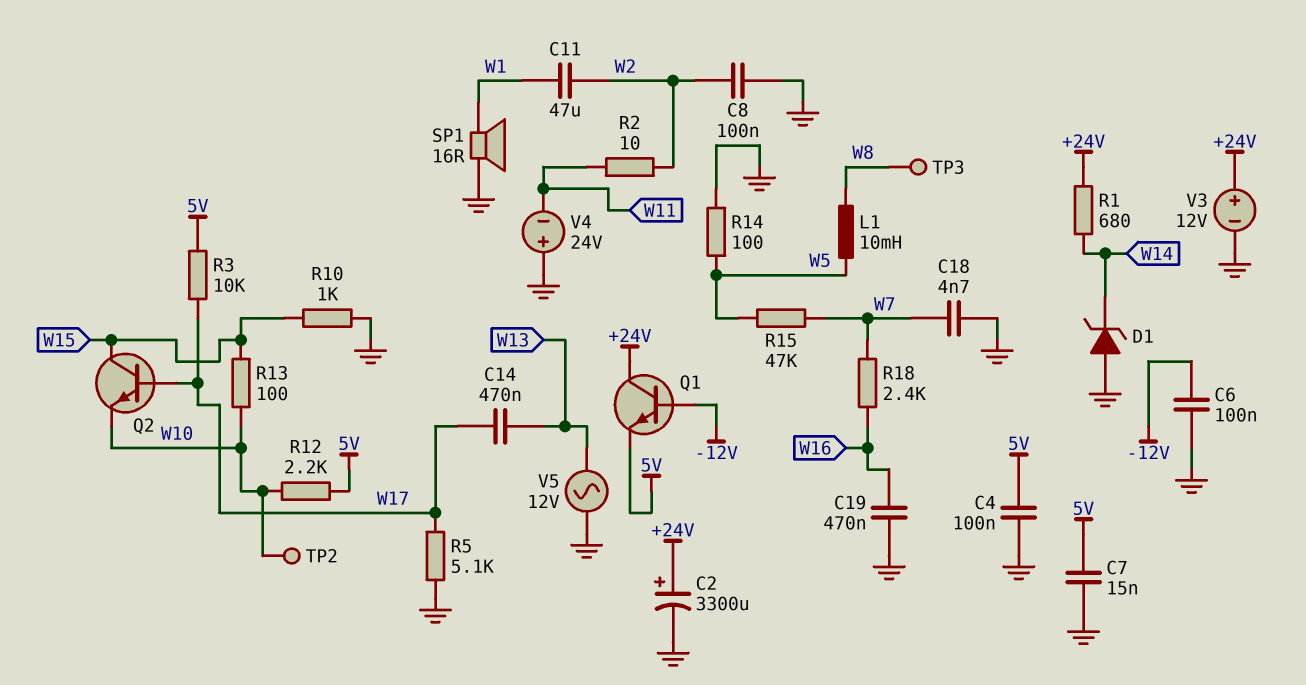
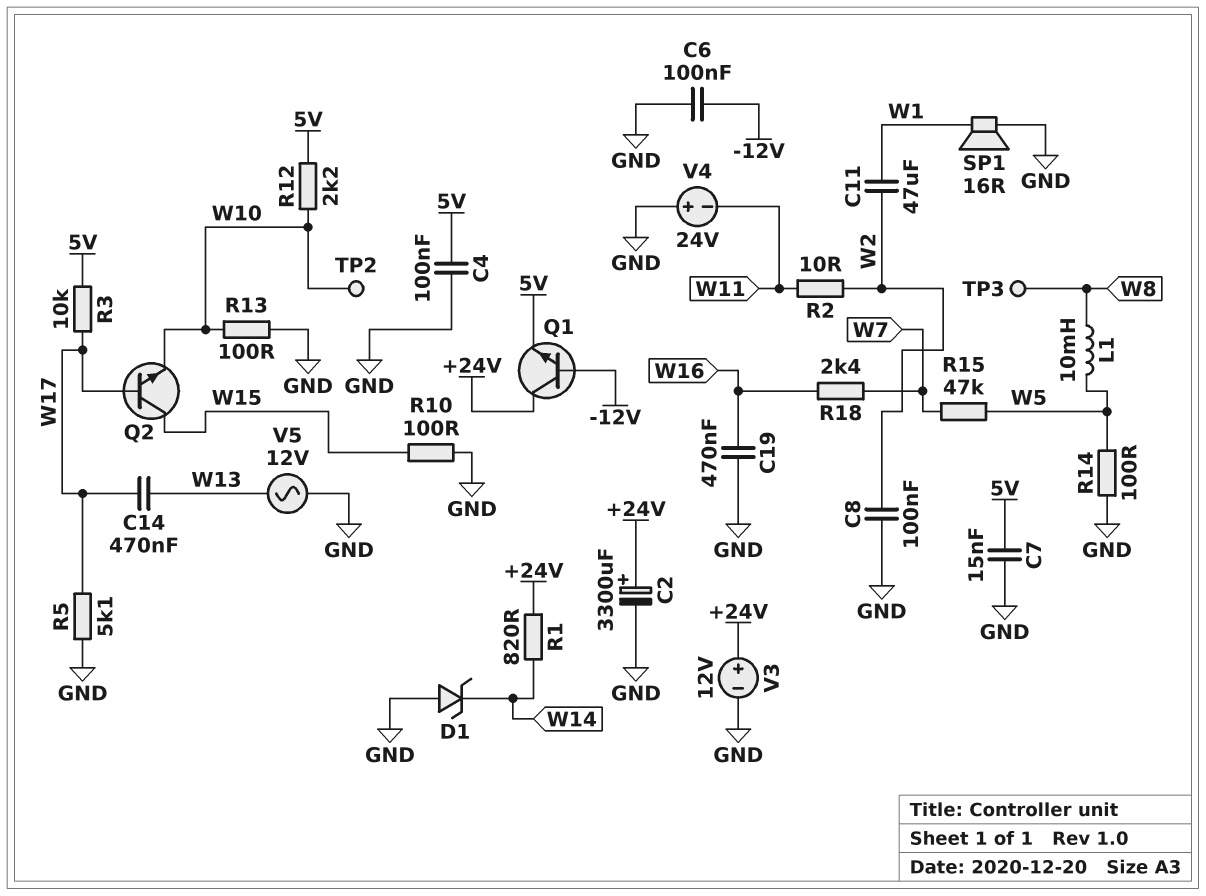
C18: 4.7nF (GND, W7) -> none
R1: 680 (+24V, W14) -> 820 (+24V, W14)
R10: 1k (GND, W15) -> 100 (GND, W15)
R13: 100 (W10, W15) -> 100 (GND, W10)

